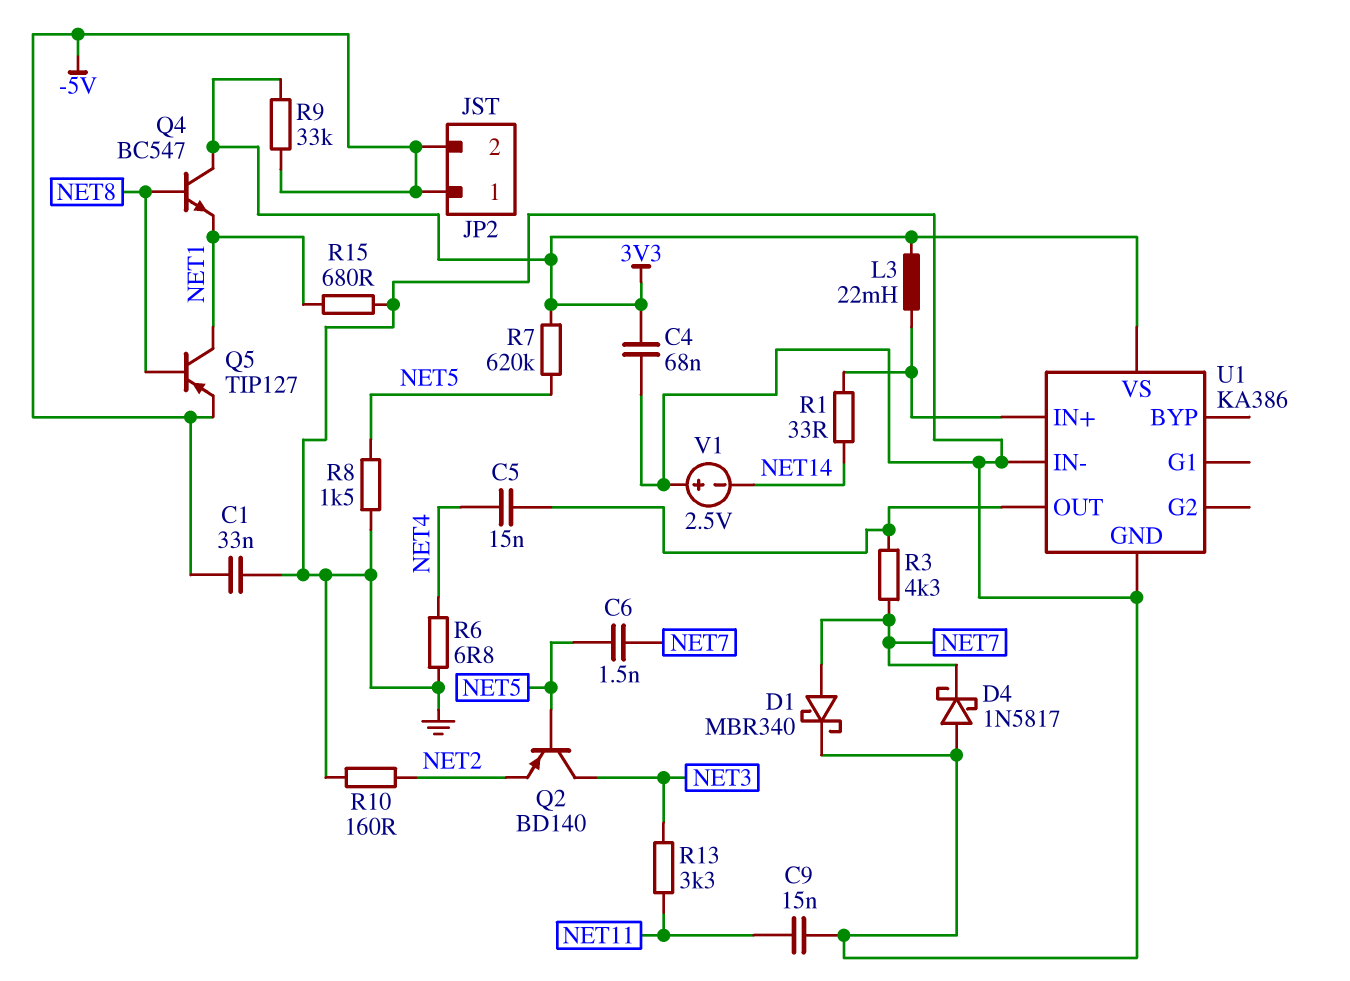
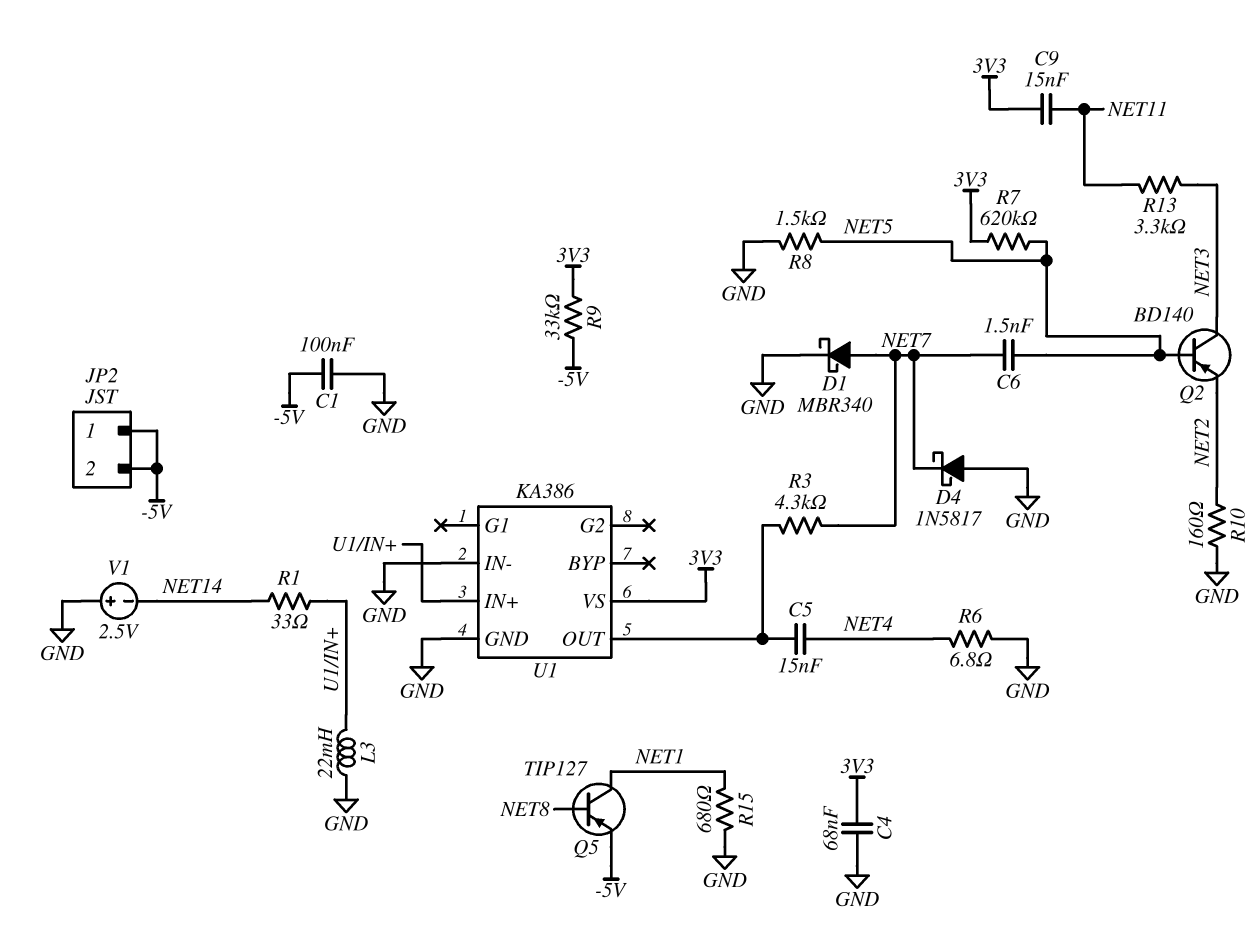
C1: 33nF (-5V, GND) -> 100nF (-5V, GND)
C9: 15nF (GND, NET11) -> 15nF (3V3, NET11)
L3: 22mH (3V3, U1/IN+) -> 22mH (GND, U1/IN+)
Q4: NPN BC547 (B NET8, C 3V3, E NET1) -> none

